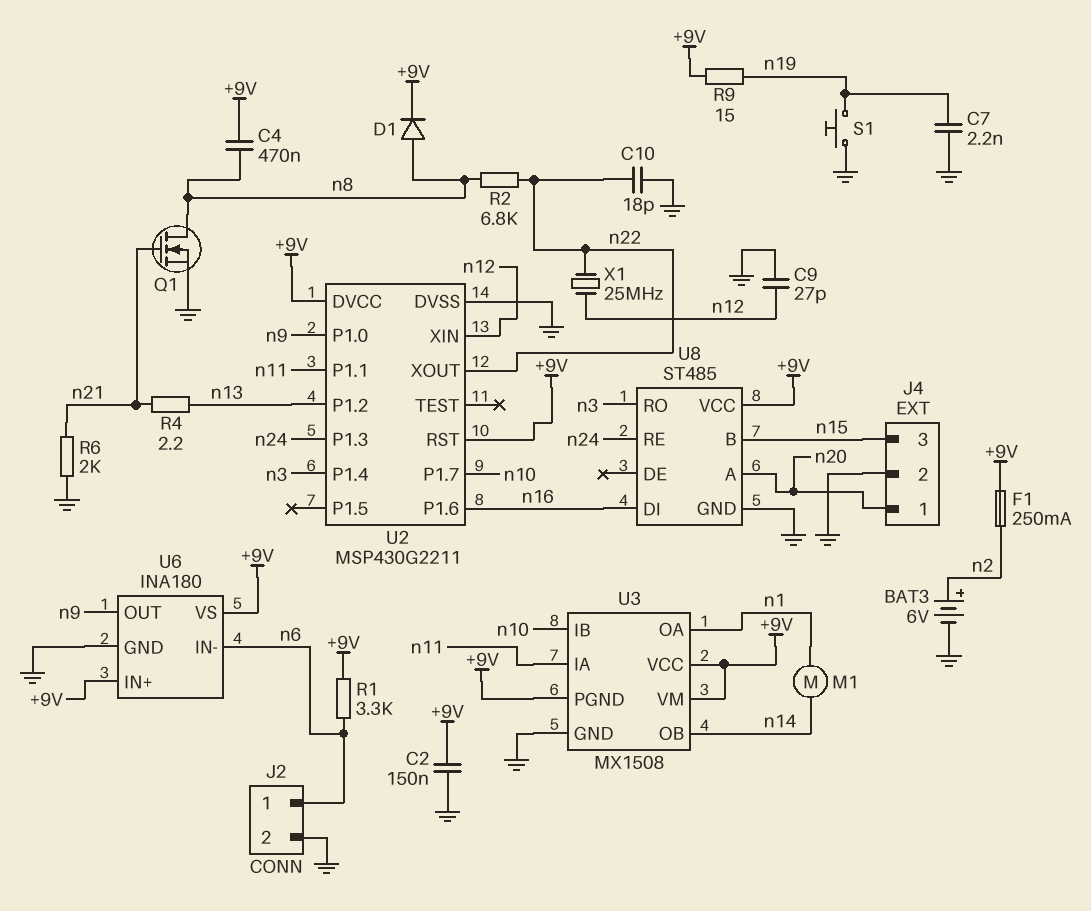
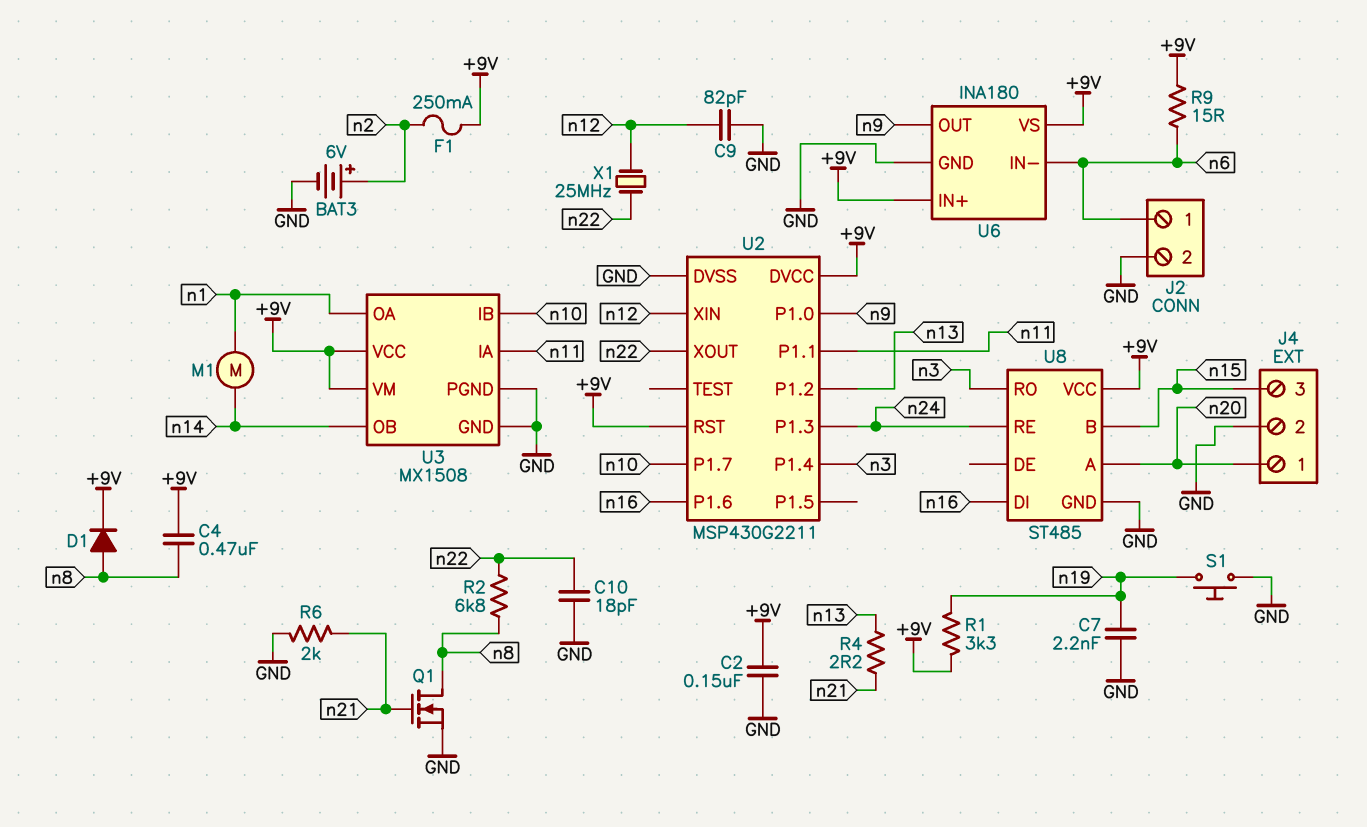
C9: 27pF (GND, n12) -> 82pF (GND, n12)
R1: 3.3k (+9V, n6) -> 3.3k (+9V, n19)
R9: 15 (+9V, n19) -> 15 (+9V, n6)
U3 pin PGND: +9V -> GND

